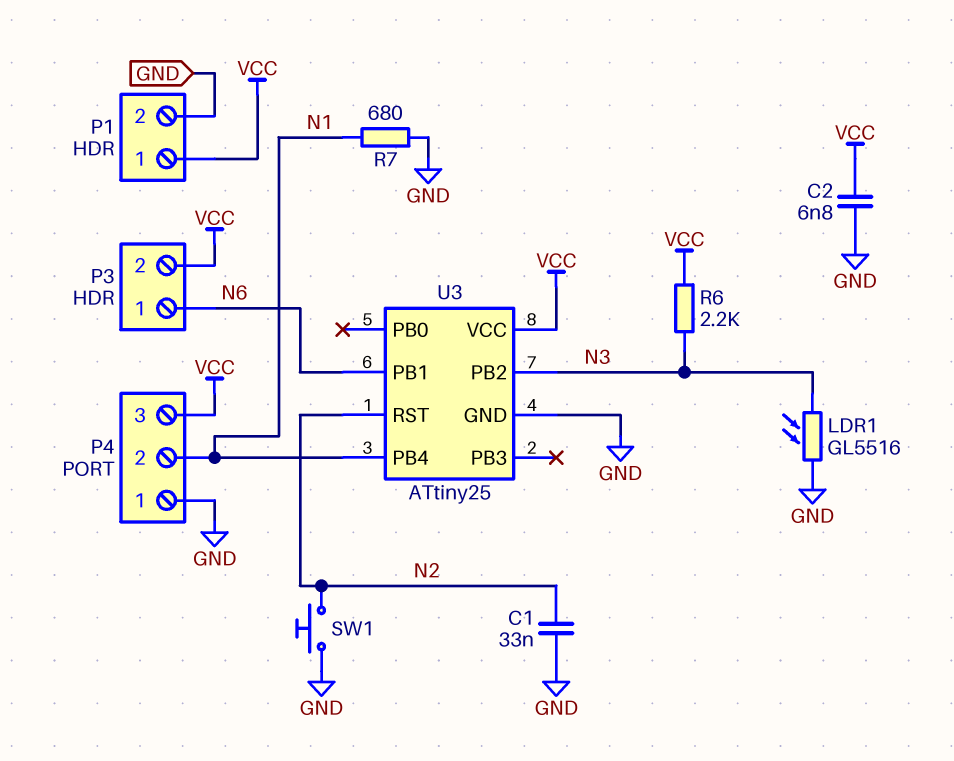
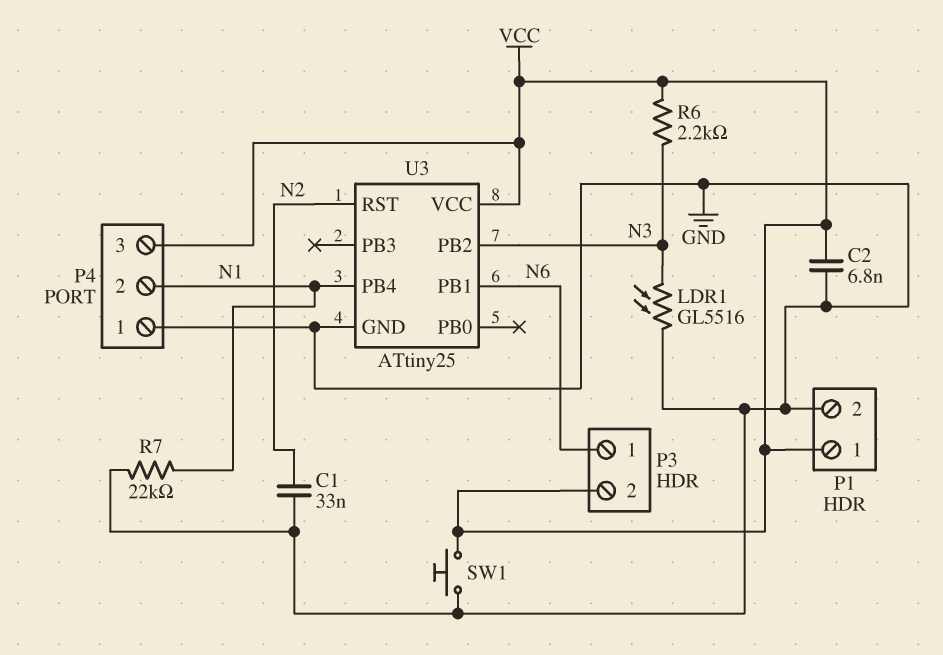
R7: 680 (GND, N1) -> 22k (GND, N1)
SW1: button (GND, N2) -> button (GND, VCC)

